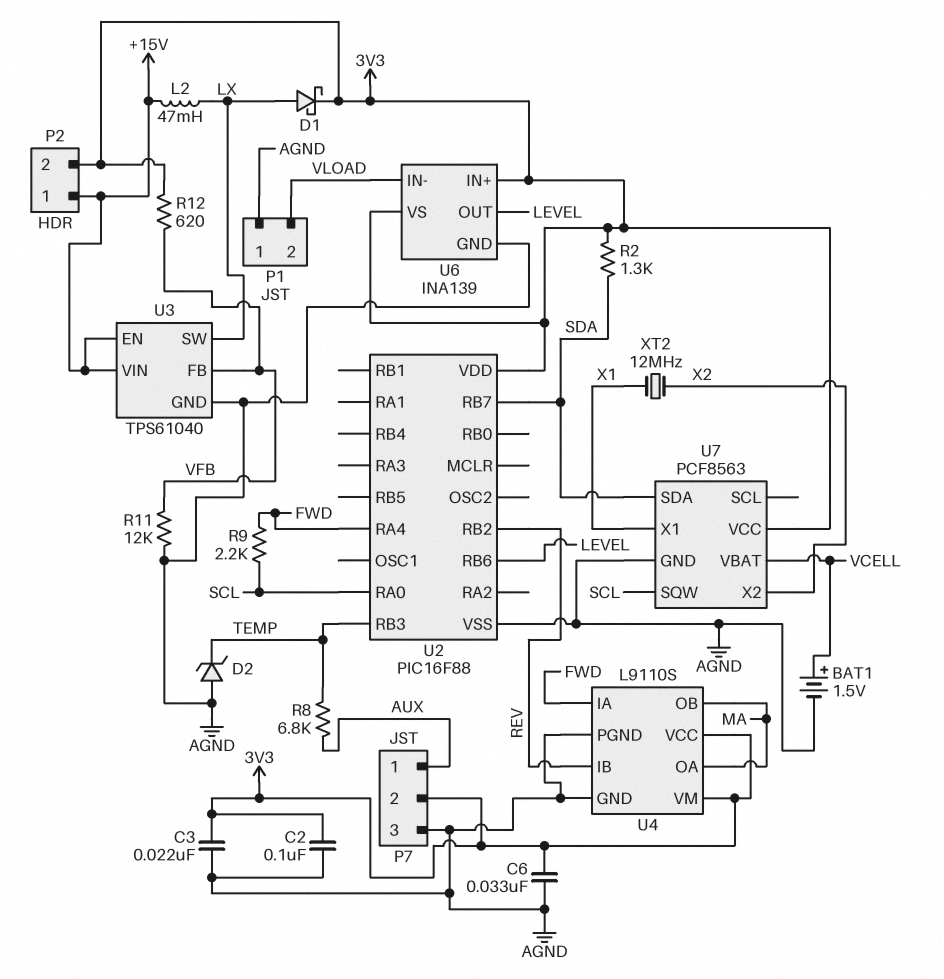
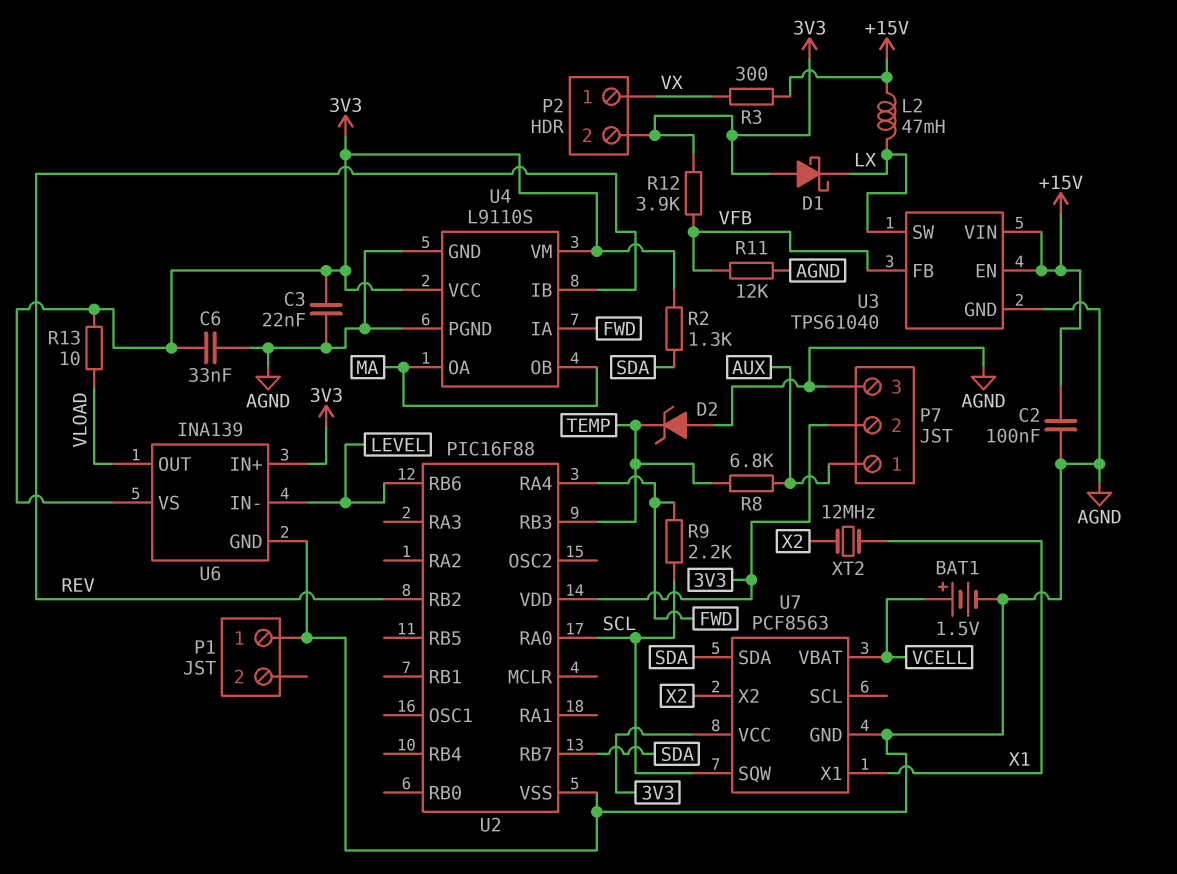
C2: 100nF (3V3, AGND) -> 100nF (+15V, AGND)
D1: schottky (A LX, K 3V3) -> schottky (A 3V3, K LX)
P1 pin 2: VLOAD -> none
P2 pin 1: +15V -> VX
R3: none -> 300 (+15V, VX)
R12: 620 (3V3, VFB) -> 3.9k (3V3, VFB)
R13: none -> 10 (3V3, VLOAD)
U6 pin IN-: VLOAD -> LEVEL
U6 pin OUT: LEVEL -> VLOAD

